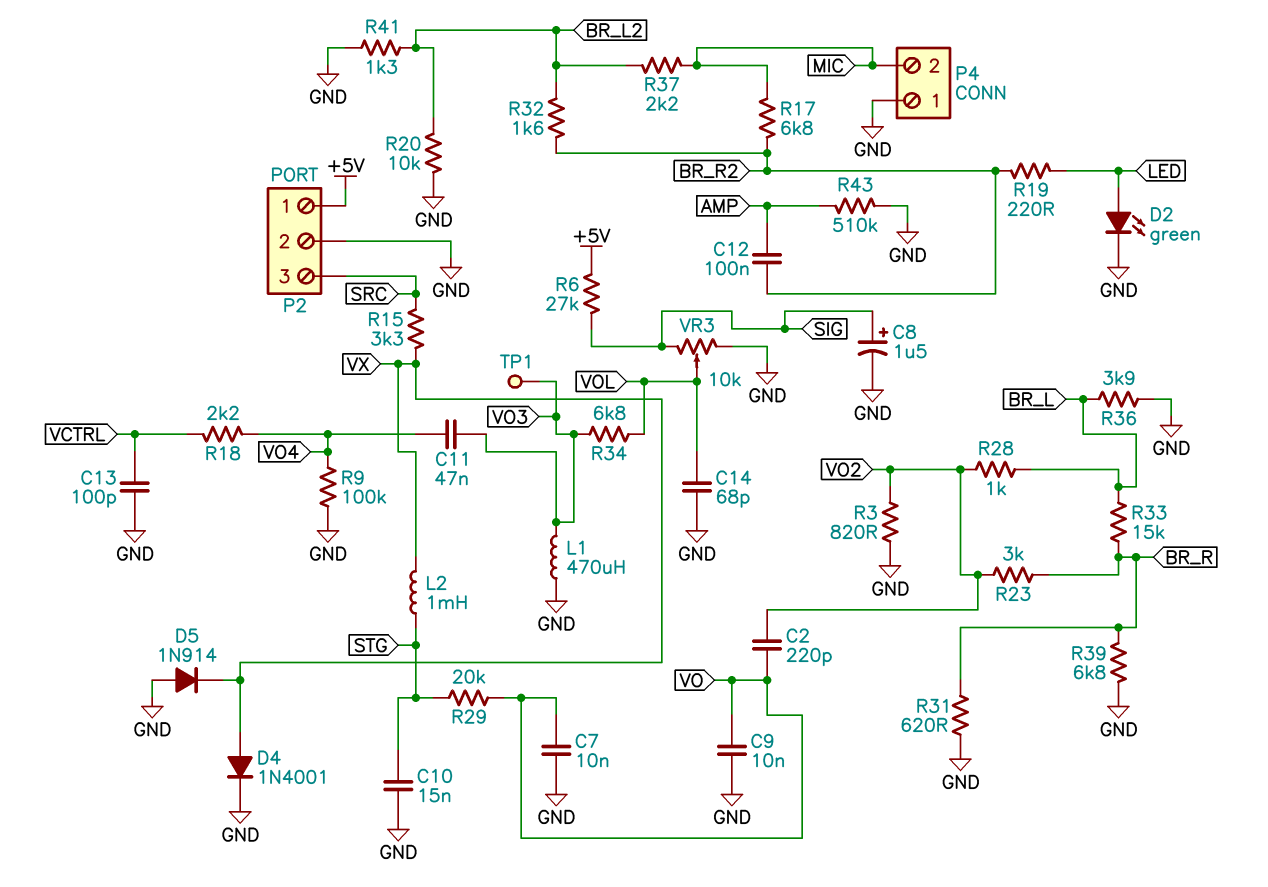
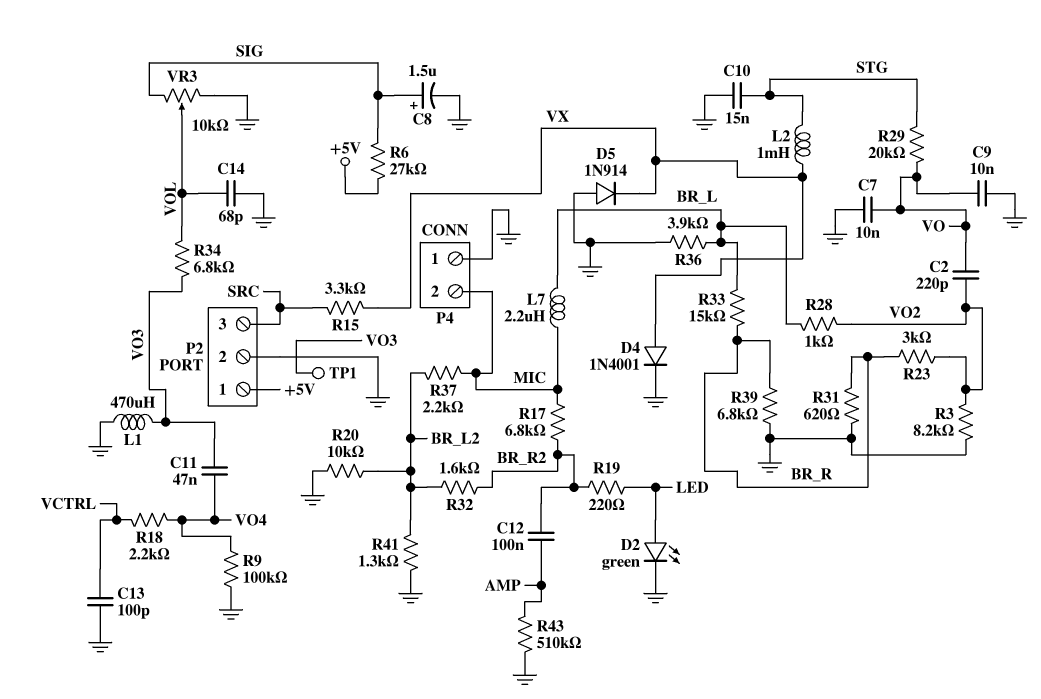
L7: none -> 2.2uH (BR_L, MIC)
R3: 820 (GND, VO2) -> 8.2k (GND, VO2)

